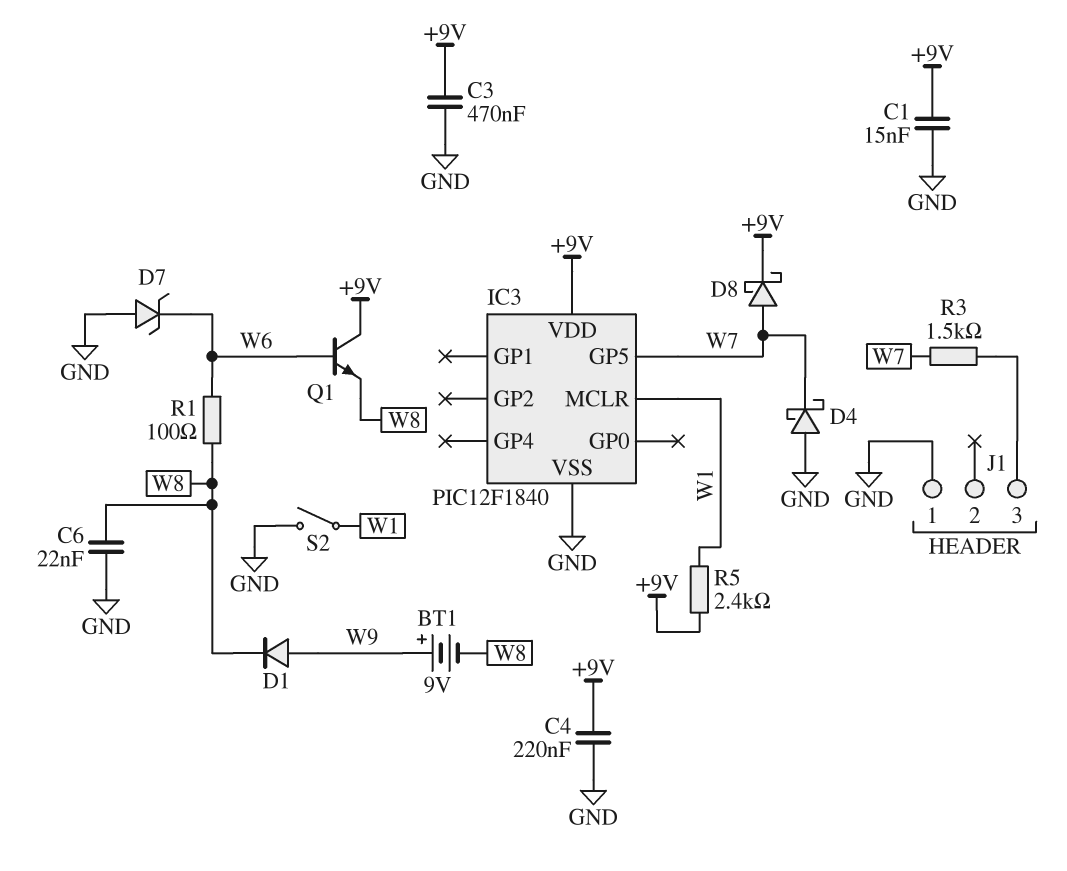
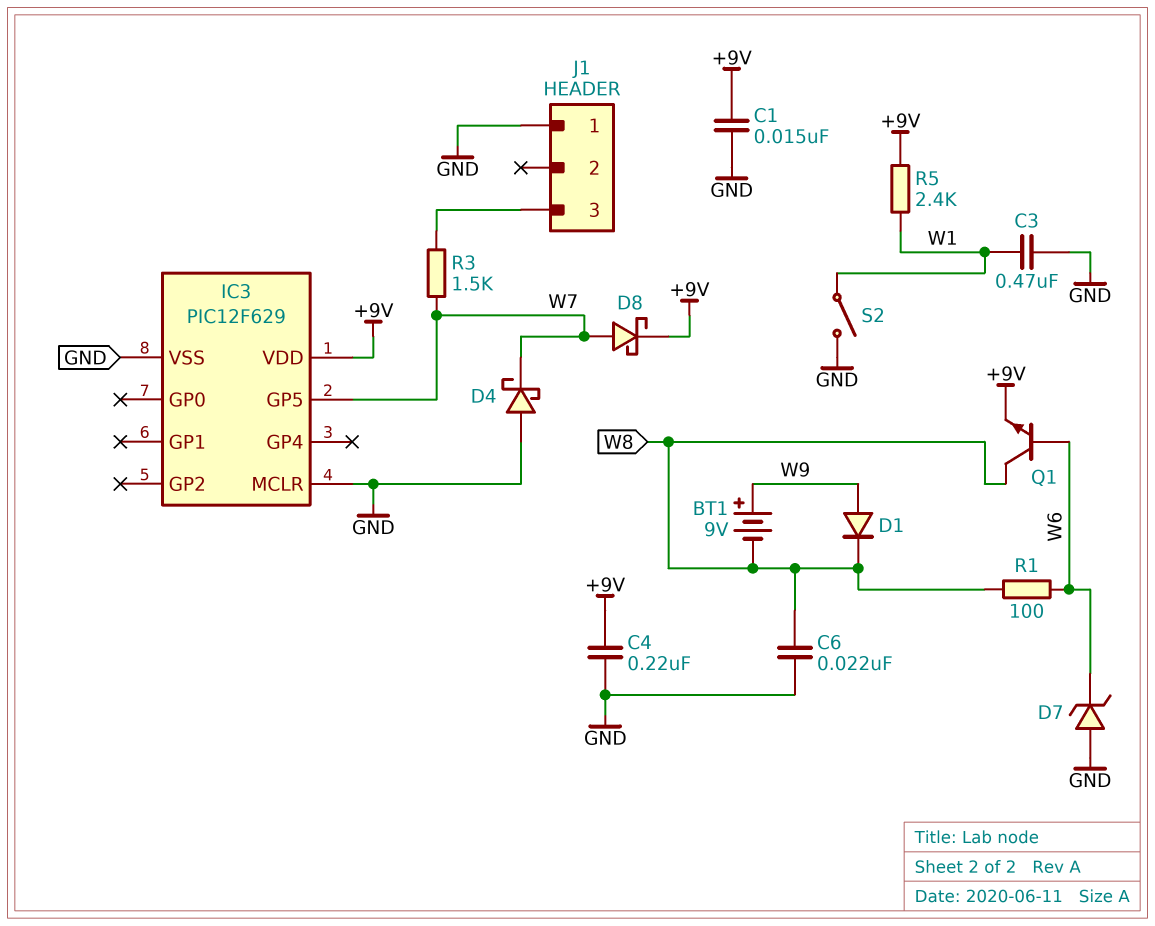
C3: 470nF (+9V, GND) -> 470nF (GND, W1)
IC3: PIC12F1840 -> PIC12F629
IC3 pin MCLR: W1 -> GND
Q1: NPN (B W6, C +9V, E W8) -> NPN (B W6, C W8, E +9V)

